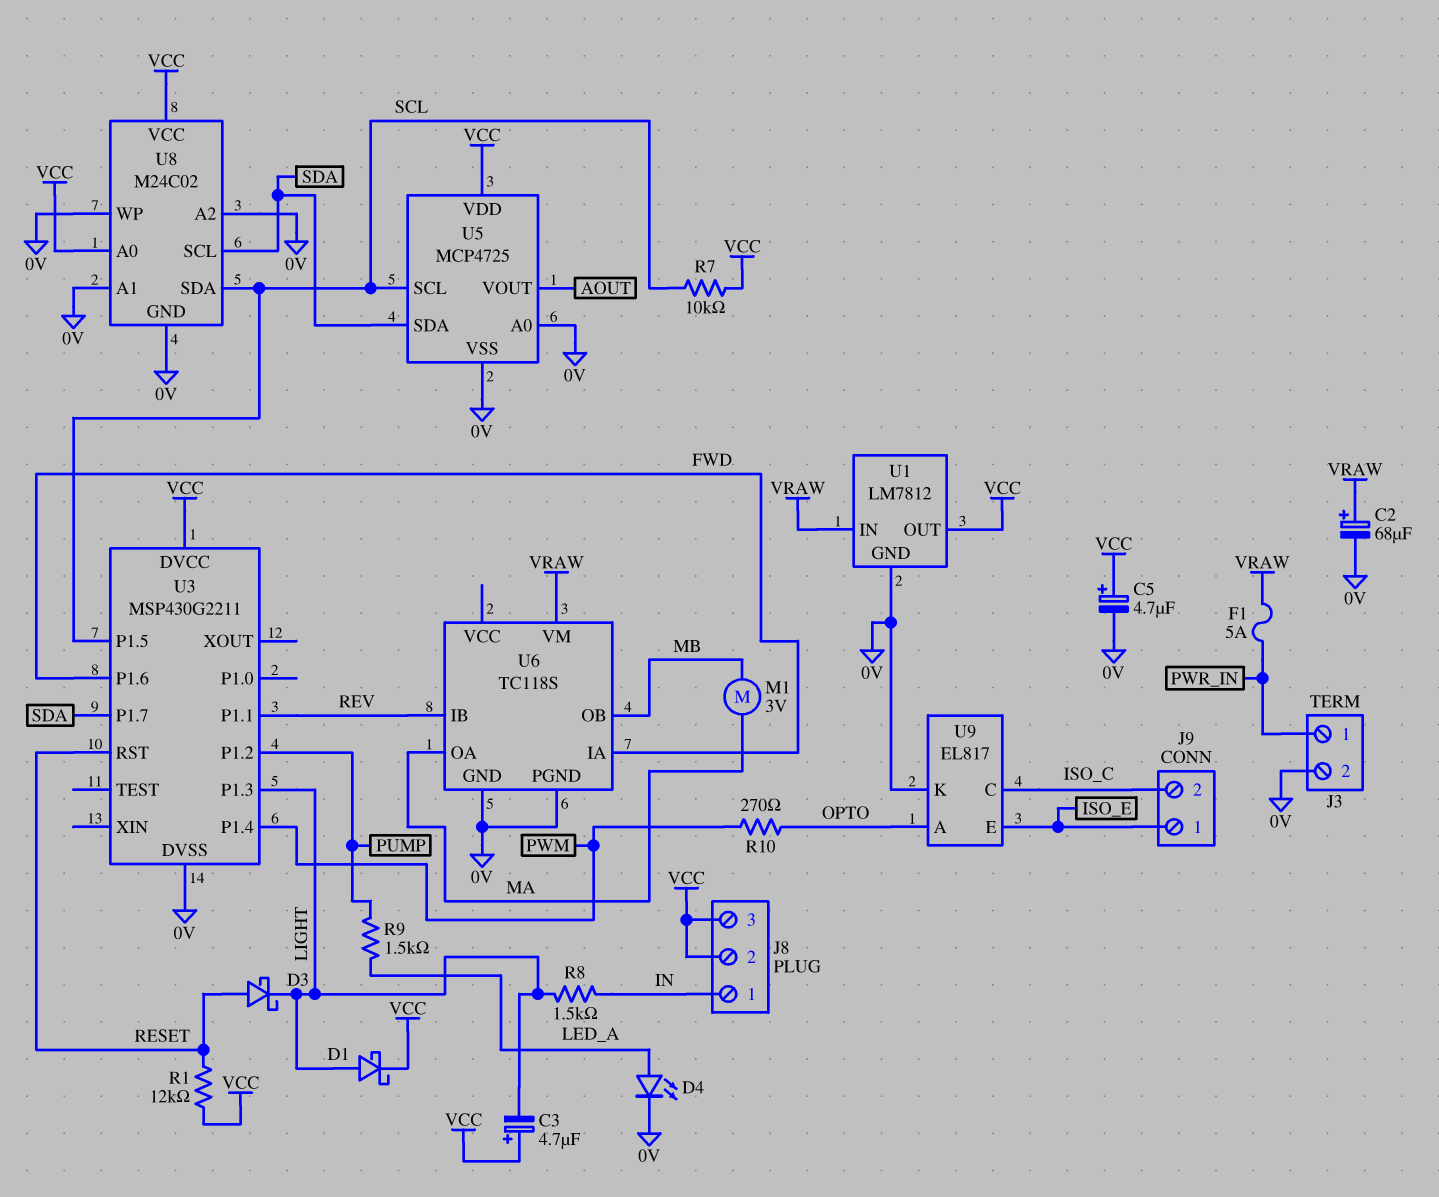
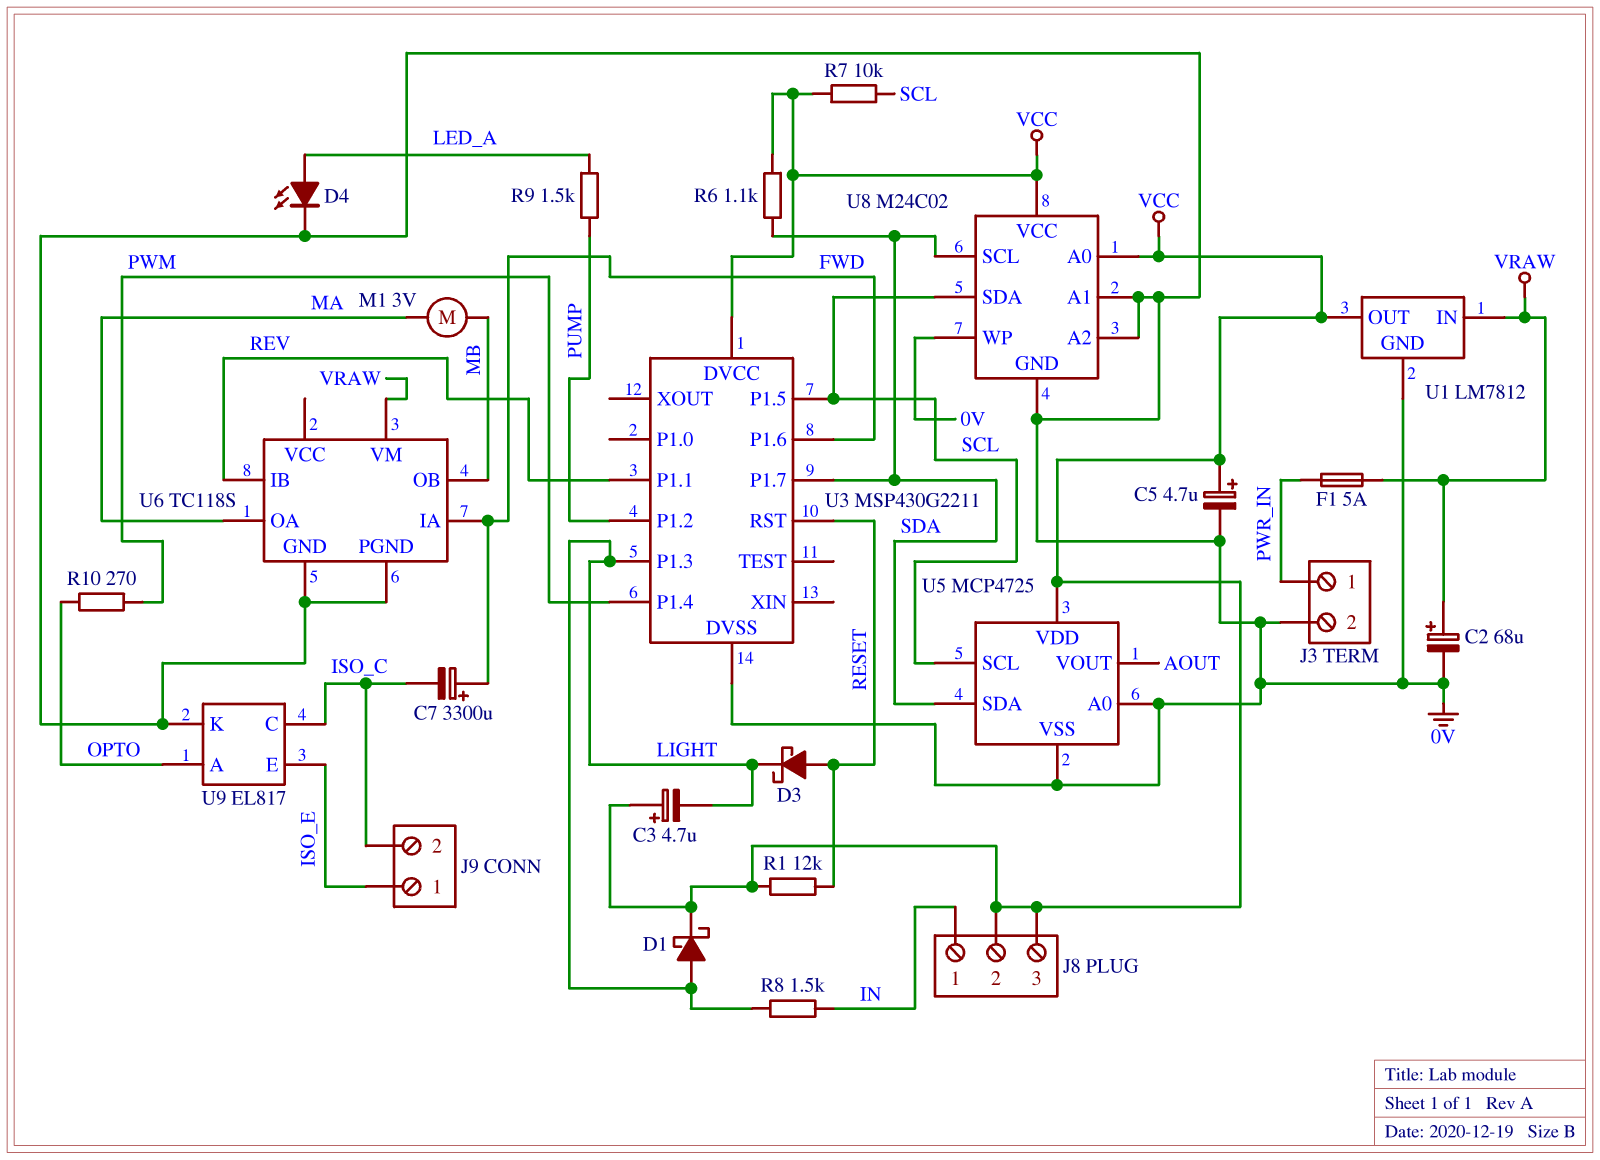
C7: none -> 3300uF (plus FWD, minus ISO_C)
R6: none -> 1.1k (SDA, VCC)

